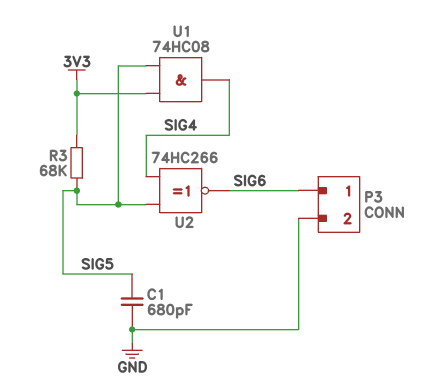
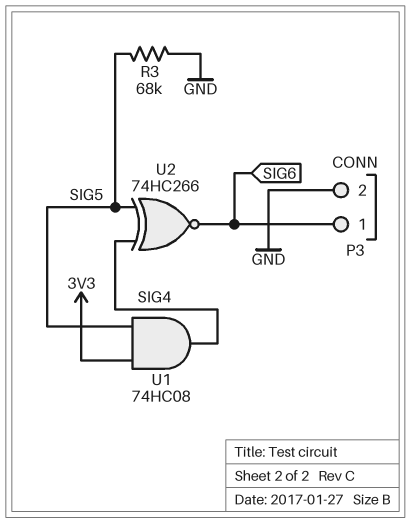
C1: 680pF (GND, SIG5) -> none
R3: 68k (3V3, SIG5) -> 68k (GND, SIG5)

